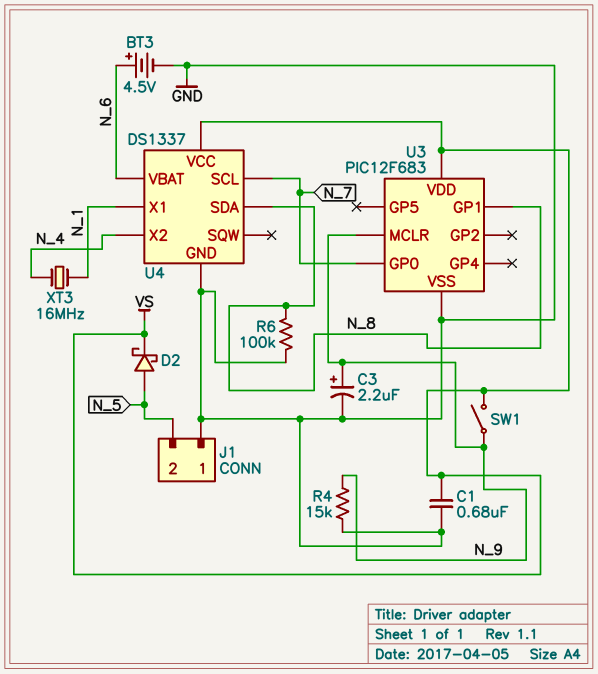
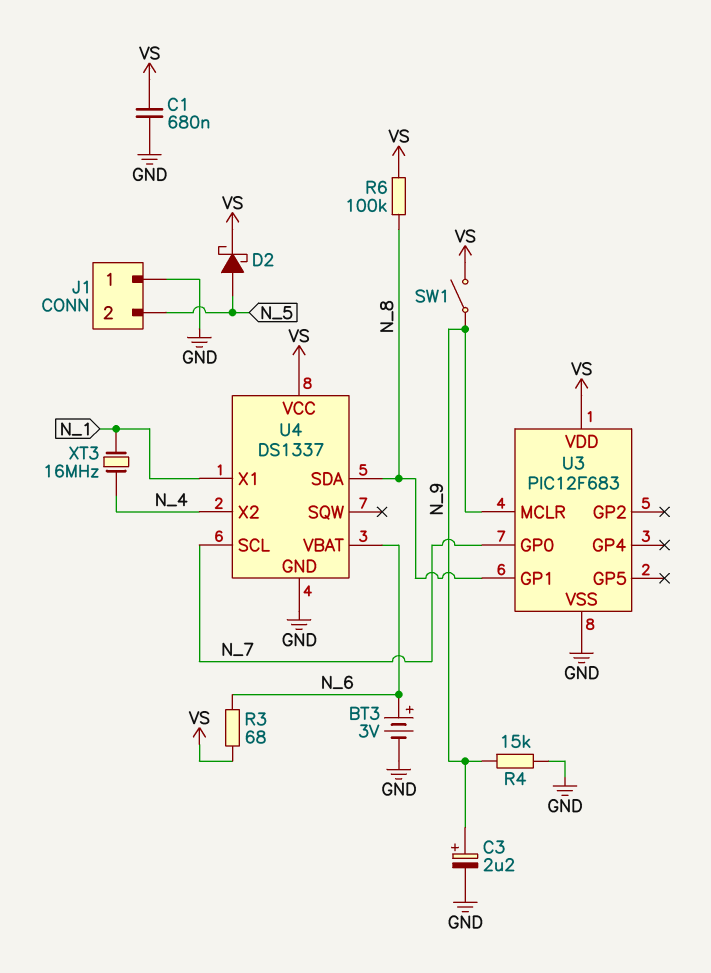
BT3: 4.5V (plus N_6, minus GND) -> 3V (plus N_6, minus GND)
R3: none -> 68 (N_6, VS)
R6: 100k (GND, N_8) -> 100k (N_8, VS)

